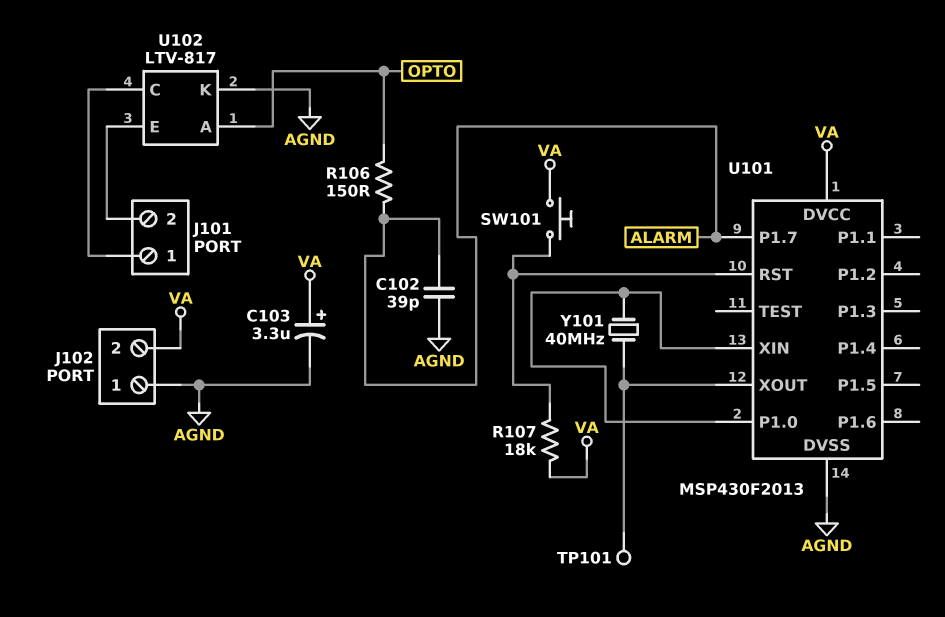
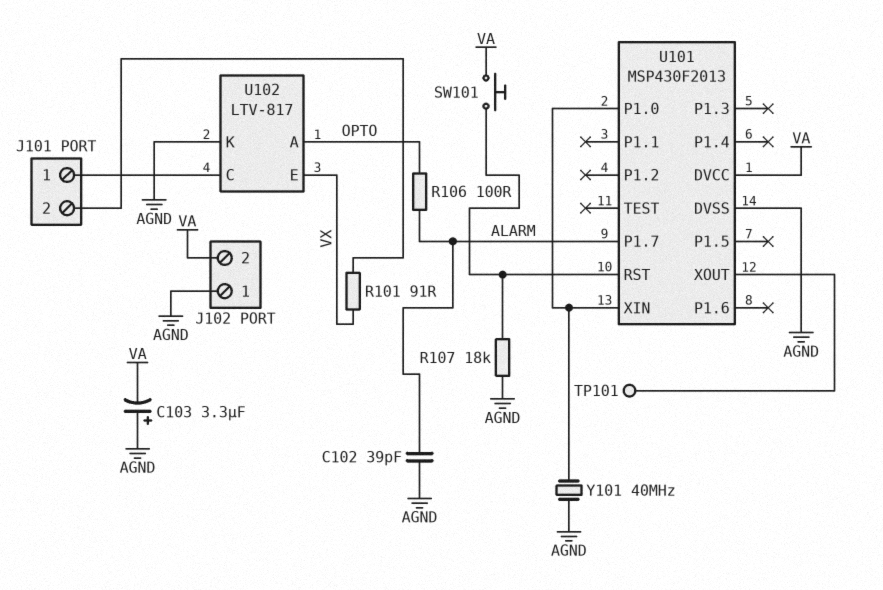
C103: 3.3uF (plus VA, minus AGND) -> 3.3uF (plus AGND, minus VA)
R101: none -> 91 (J101/2, VX)
R106: 150 (ALARM, OPTO) -> 100 (ALARM, OPTO)
R107: 18k (U101/RST, VA) -> 18k (AGND, U101/RST)
U102 pin E: J101/2 -> VX
Y101: 40MHz (U101/P1.0, U101/XOUT) -> 40MHz (AGND, U101/P1.0)

